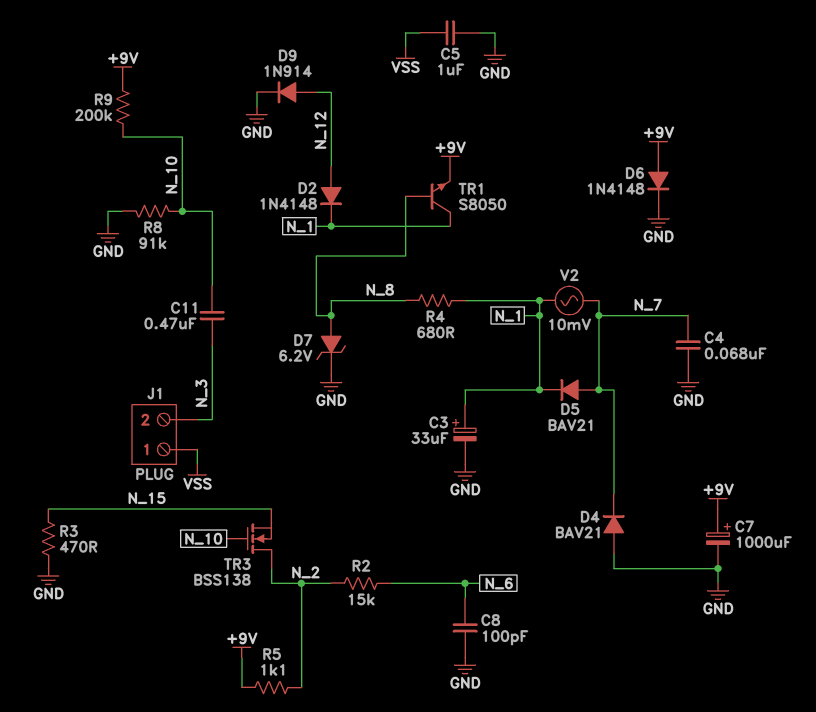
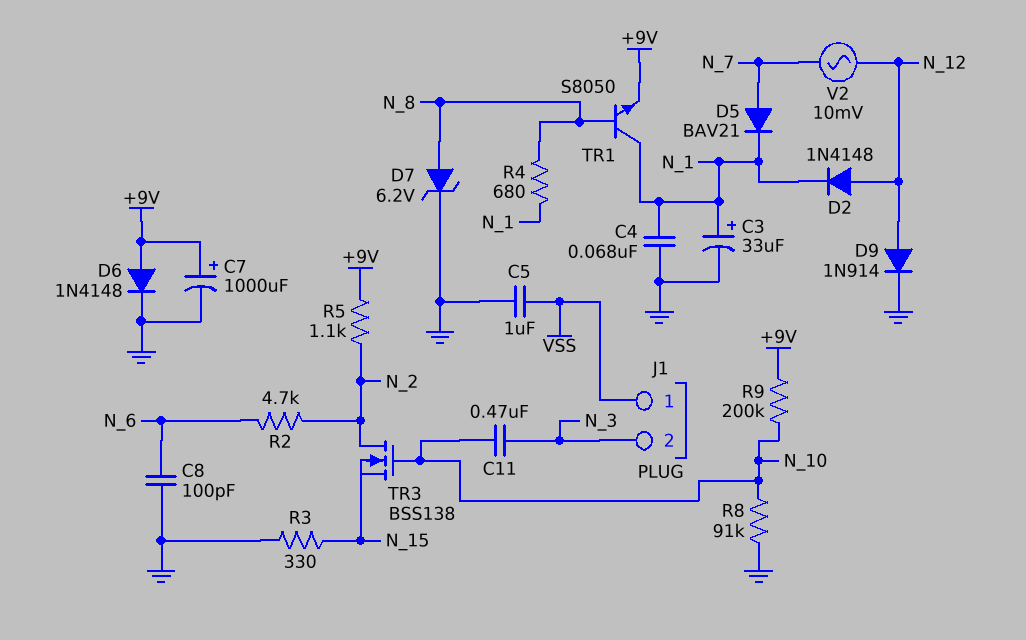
C4: 68nF (GND, N_7) -> 68nF (GND, N_1)
D4: diode BAV21 (A GND, K N_7) -> none
R2: 15k (N_2, N_6) -> 4.7k (N_2, N_6)
R3: 470 (GND, N_15) -> 330 (GND, N_15)
V2: AC 10mV (N_1, N_7) -> AC 10mV (N_7, N_12)

